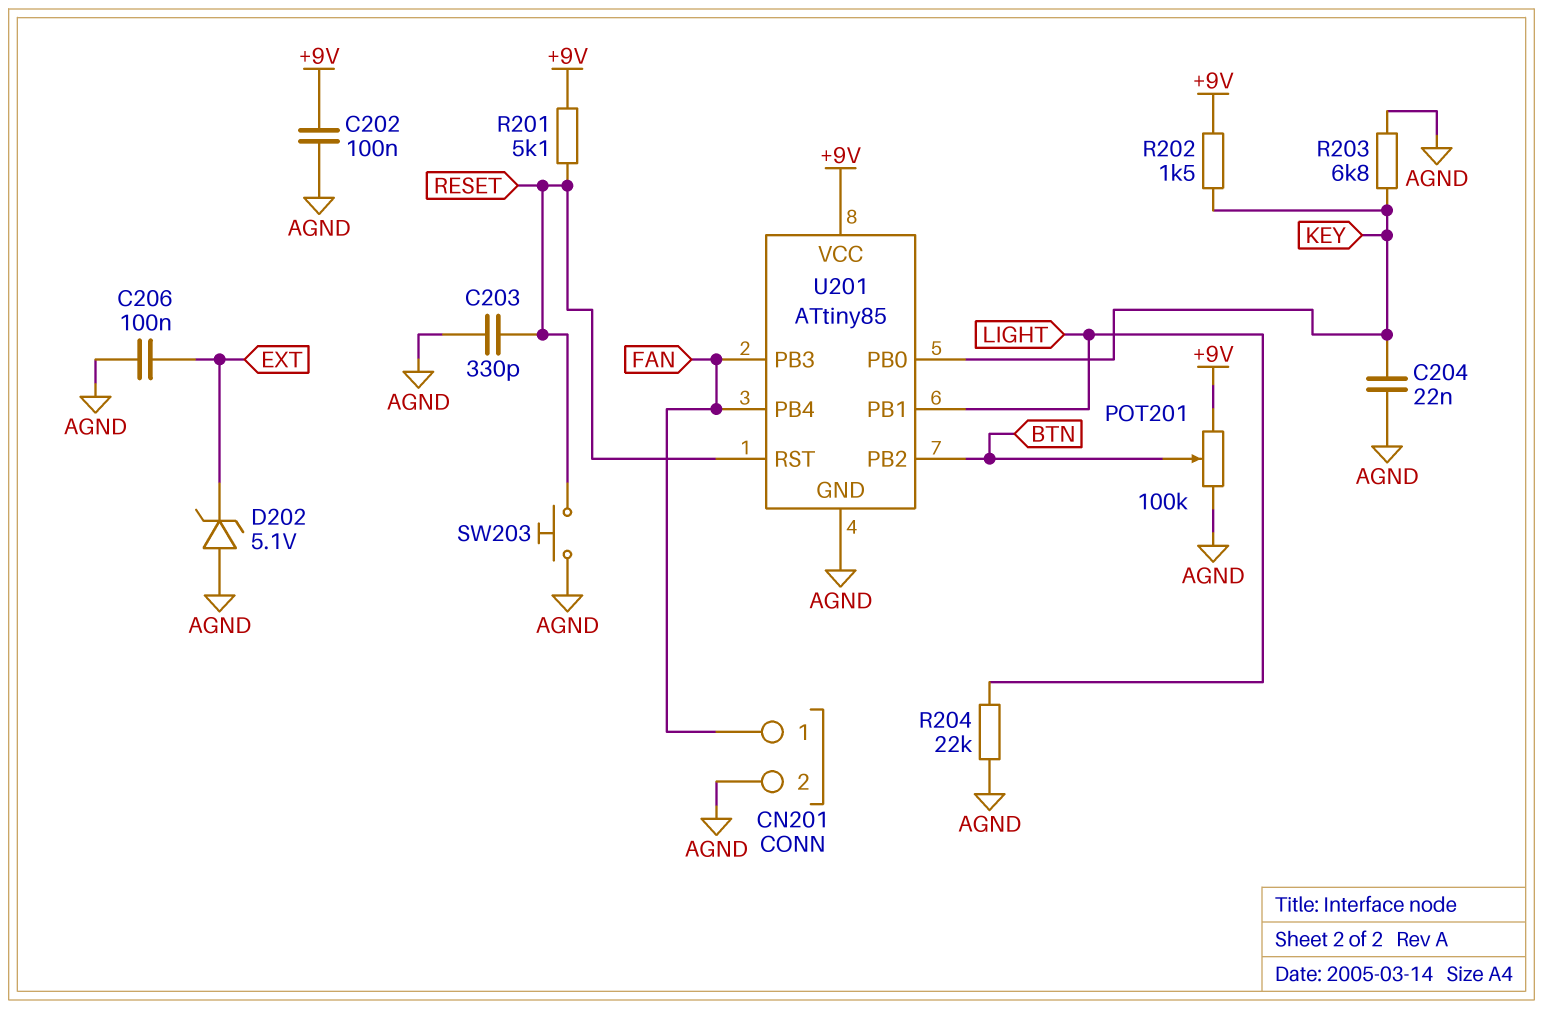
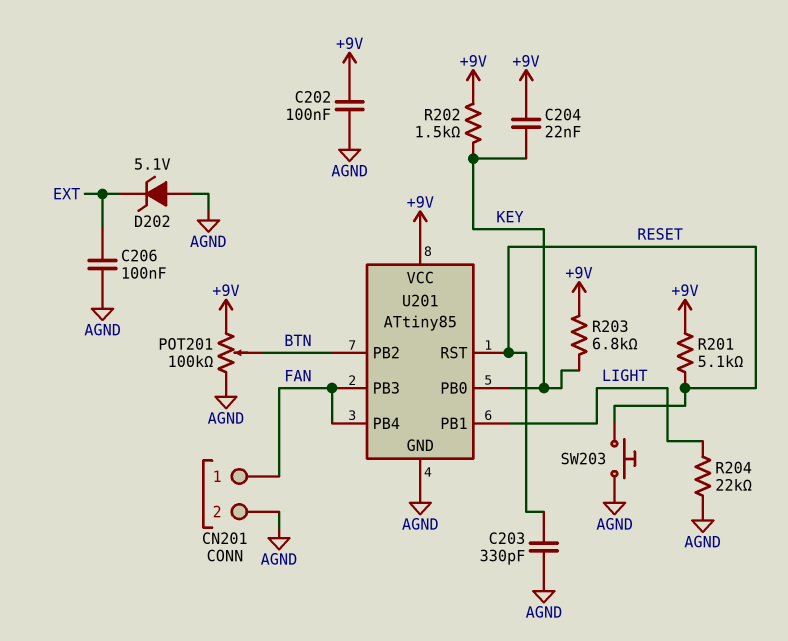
C204: 22nF (AGND, KEY) -> 22nF (+9V, KEY)
R203: 6.8k (AGND, KEY) -> 6.8k (+9V, KEY)

